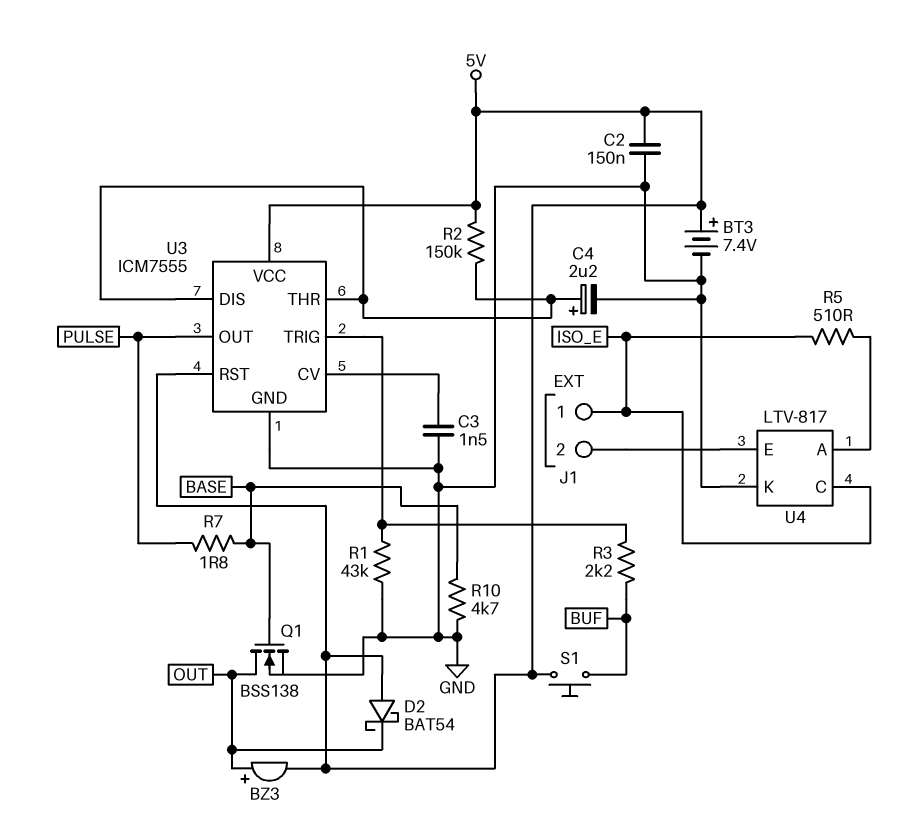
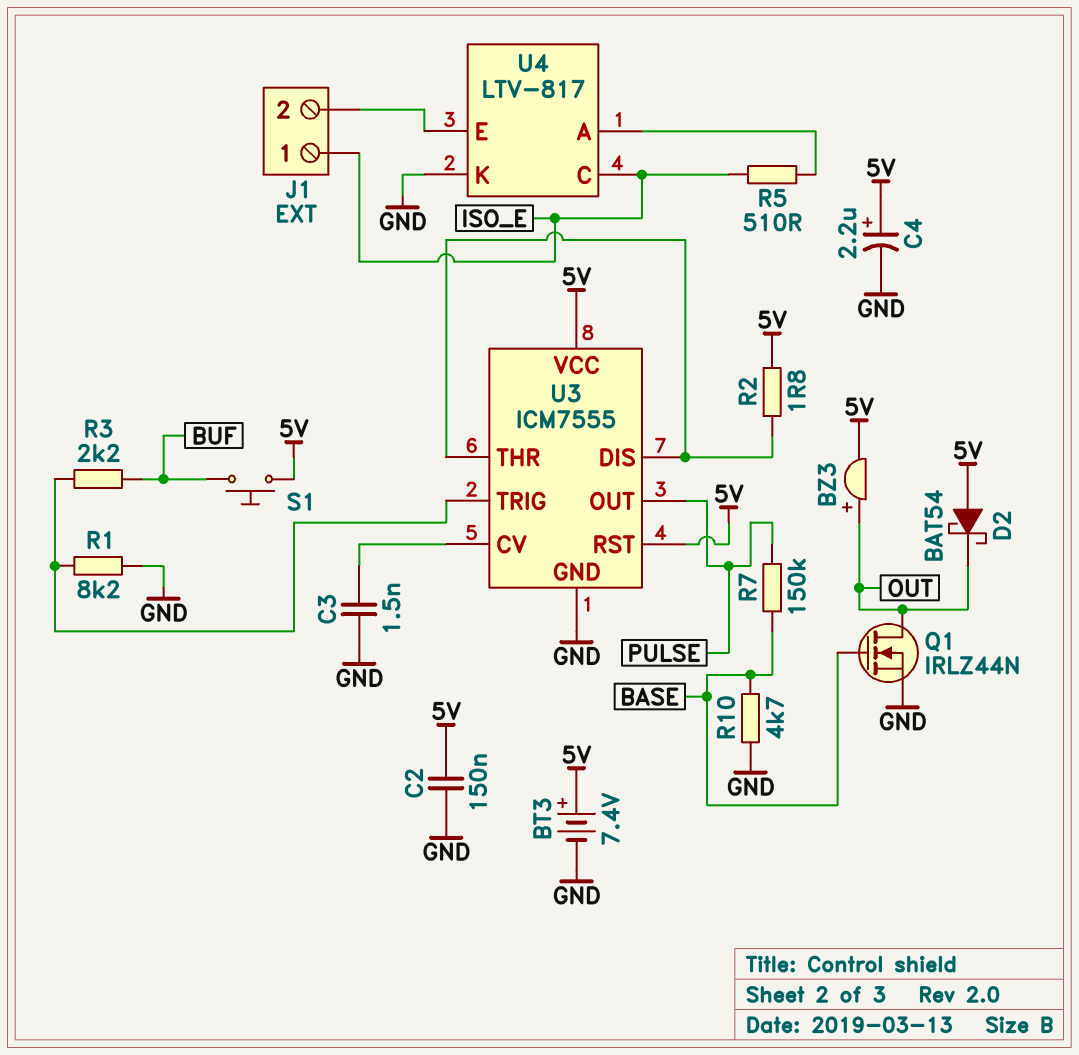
C4: 2.2uF (plus U3/DIS, minus GND) -> 2.2uF (plus 5V, minus GND)
Q1: NMOS BSS138 (G BASE, D OUT, S GND) -> NMOS IRLZ44N (G BASE, D OUT, S GND)
R1: 43k (GND, U3/TRIG) -> 8.2k (GND, U3/TRIG)
R2: 150k (5V, U3/DIS) -> 1.8 (5V, U3/DIS)
R7: 1.8 (BASE, PULSE) -> 150k (BASE, PULSE)

